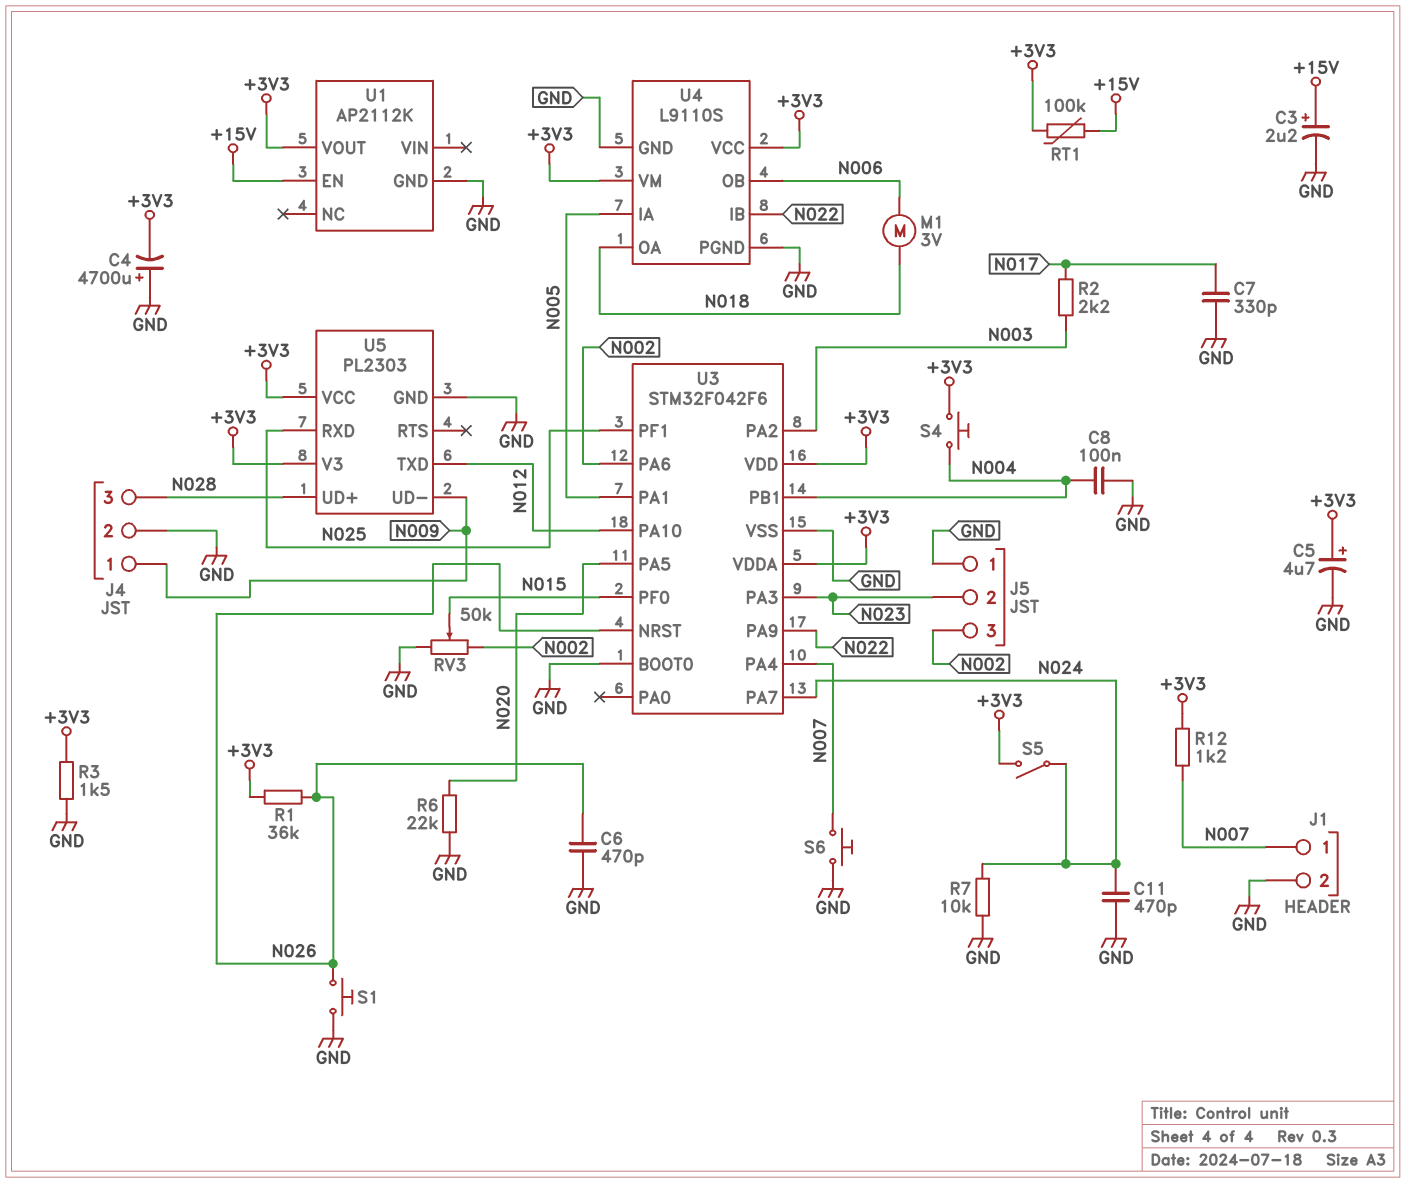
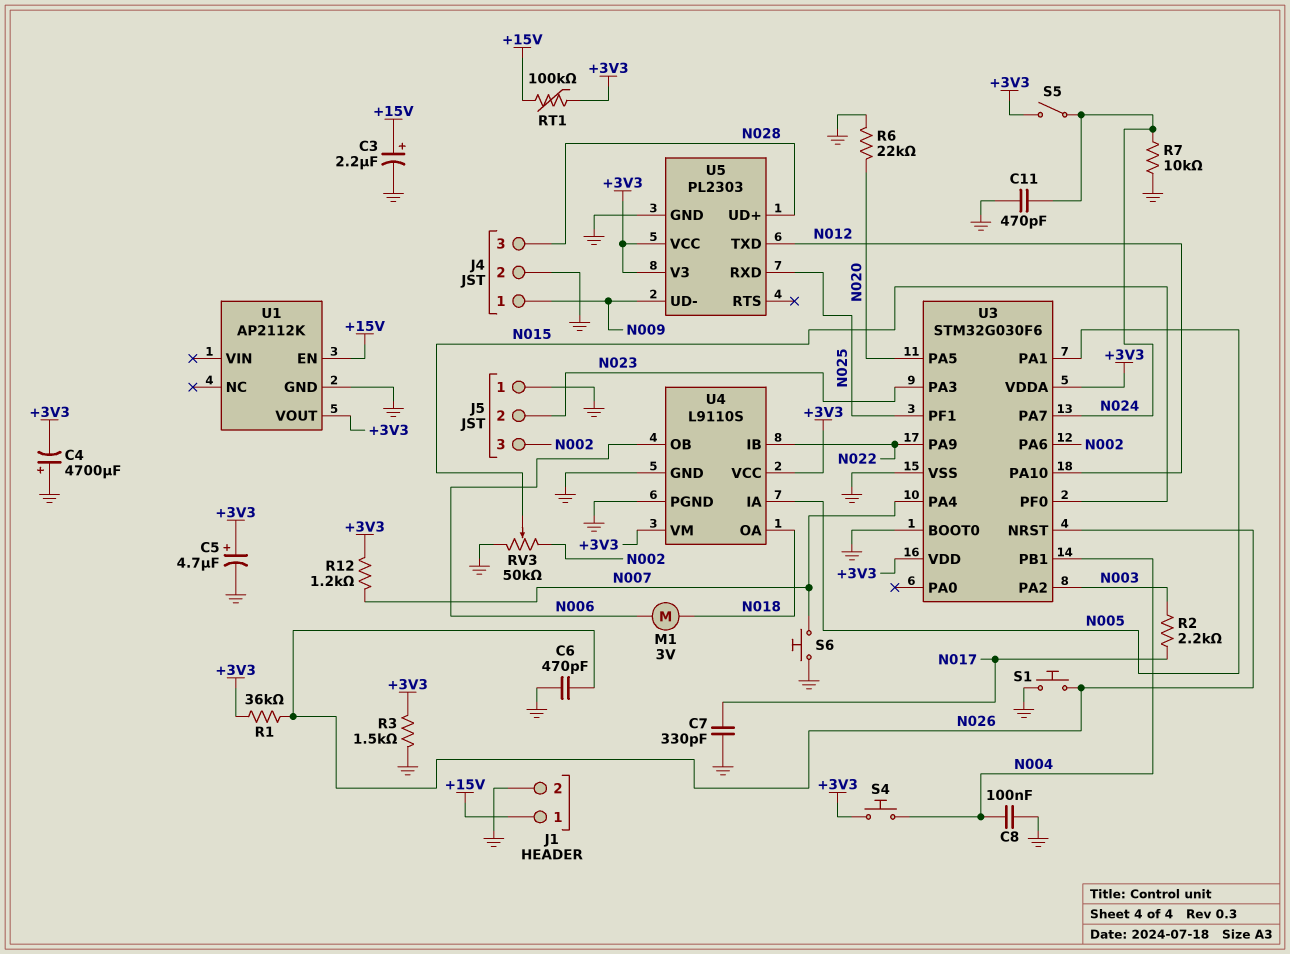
J1 pin 1: N007 -> +15V
U3: STM32F042F6 -> STM32G030F6

